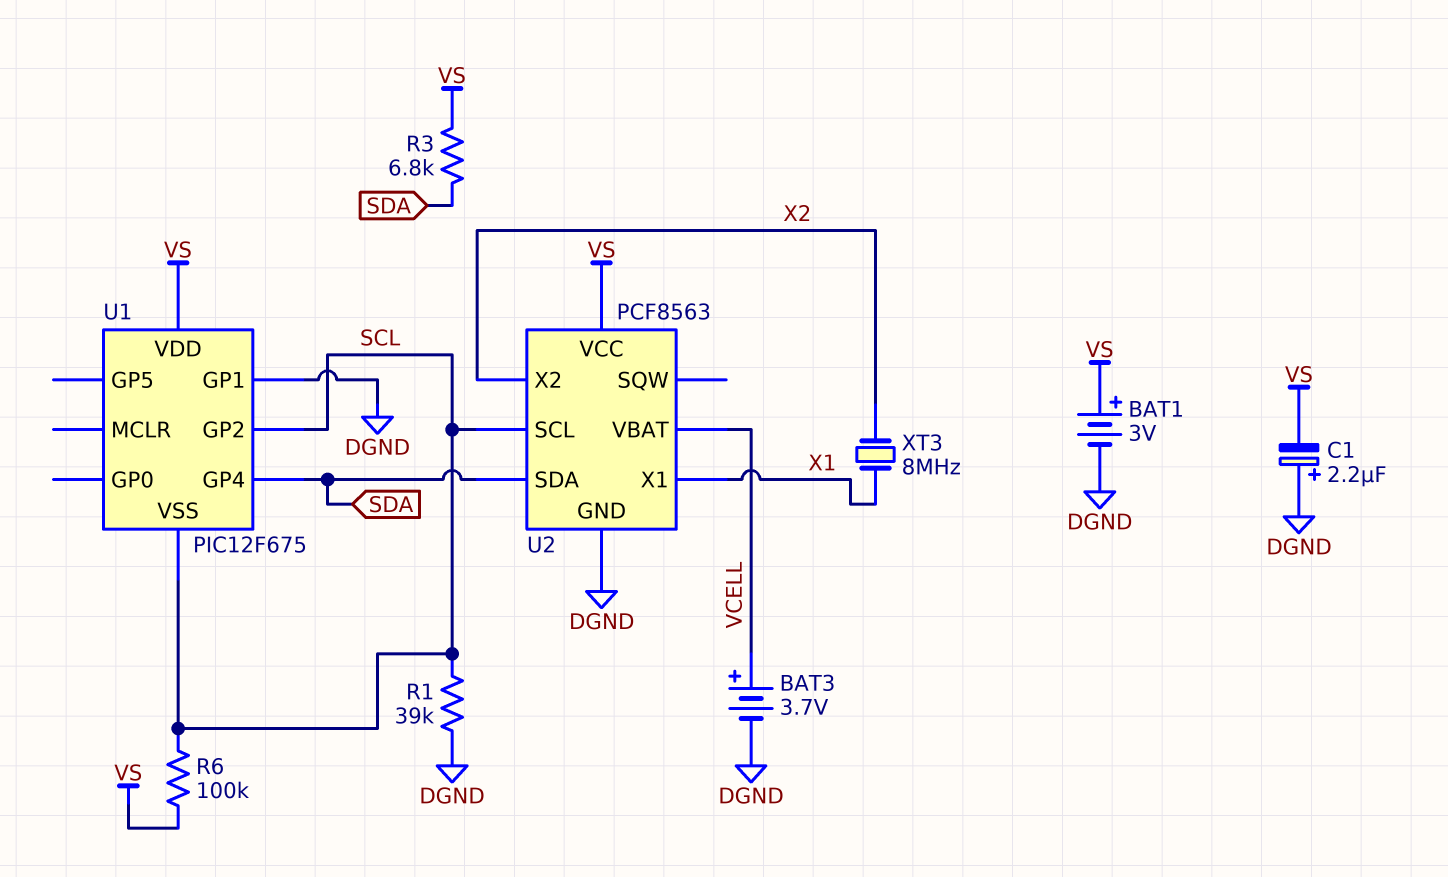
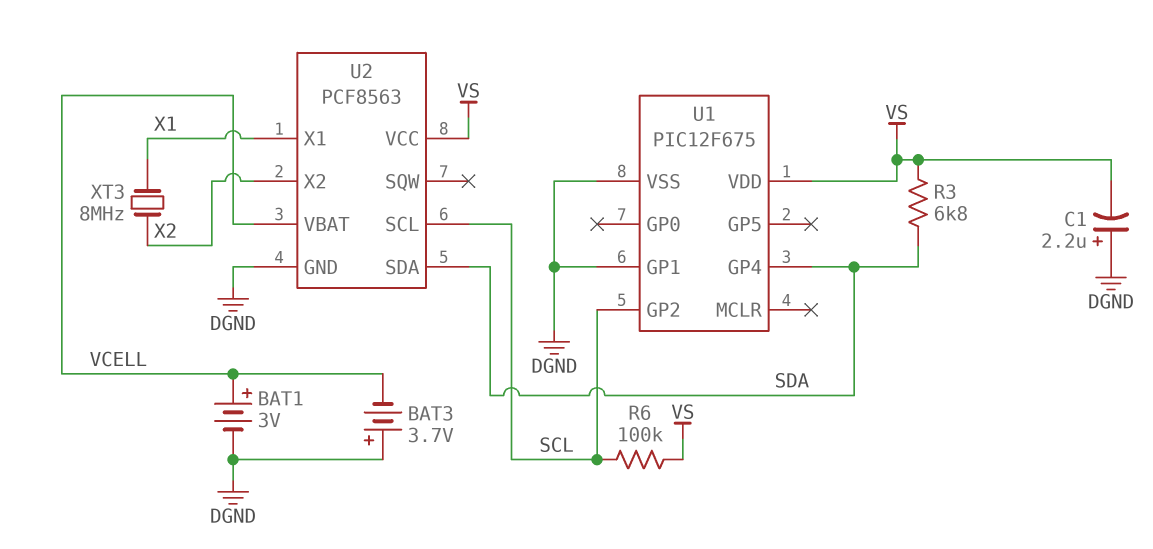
BAT1: 3V (plus VS, minus DGND) -> 3V (plus VCELL, minus DGND)
BAT3: 3.7V (plus VCELL, minus DGND) -> 3.7V (plus DGND, minus VCELL)
R1: 39k (DGND, SCL) -> none
U1 pin VSS: SCL -> DGND

